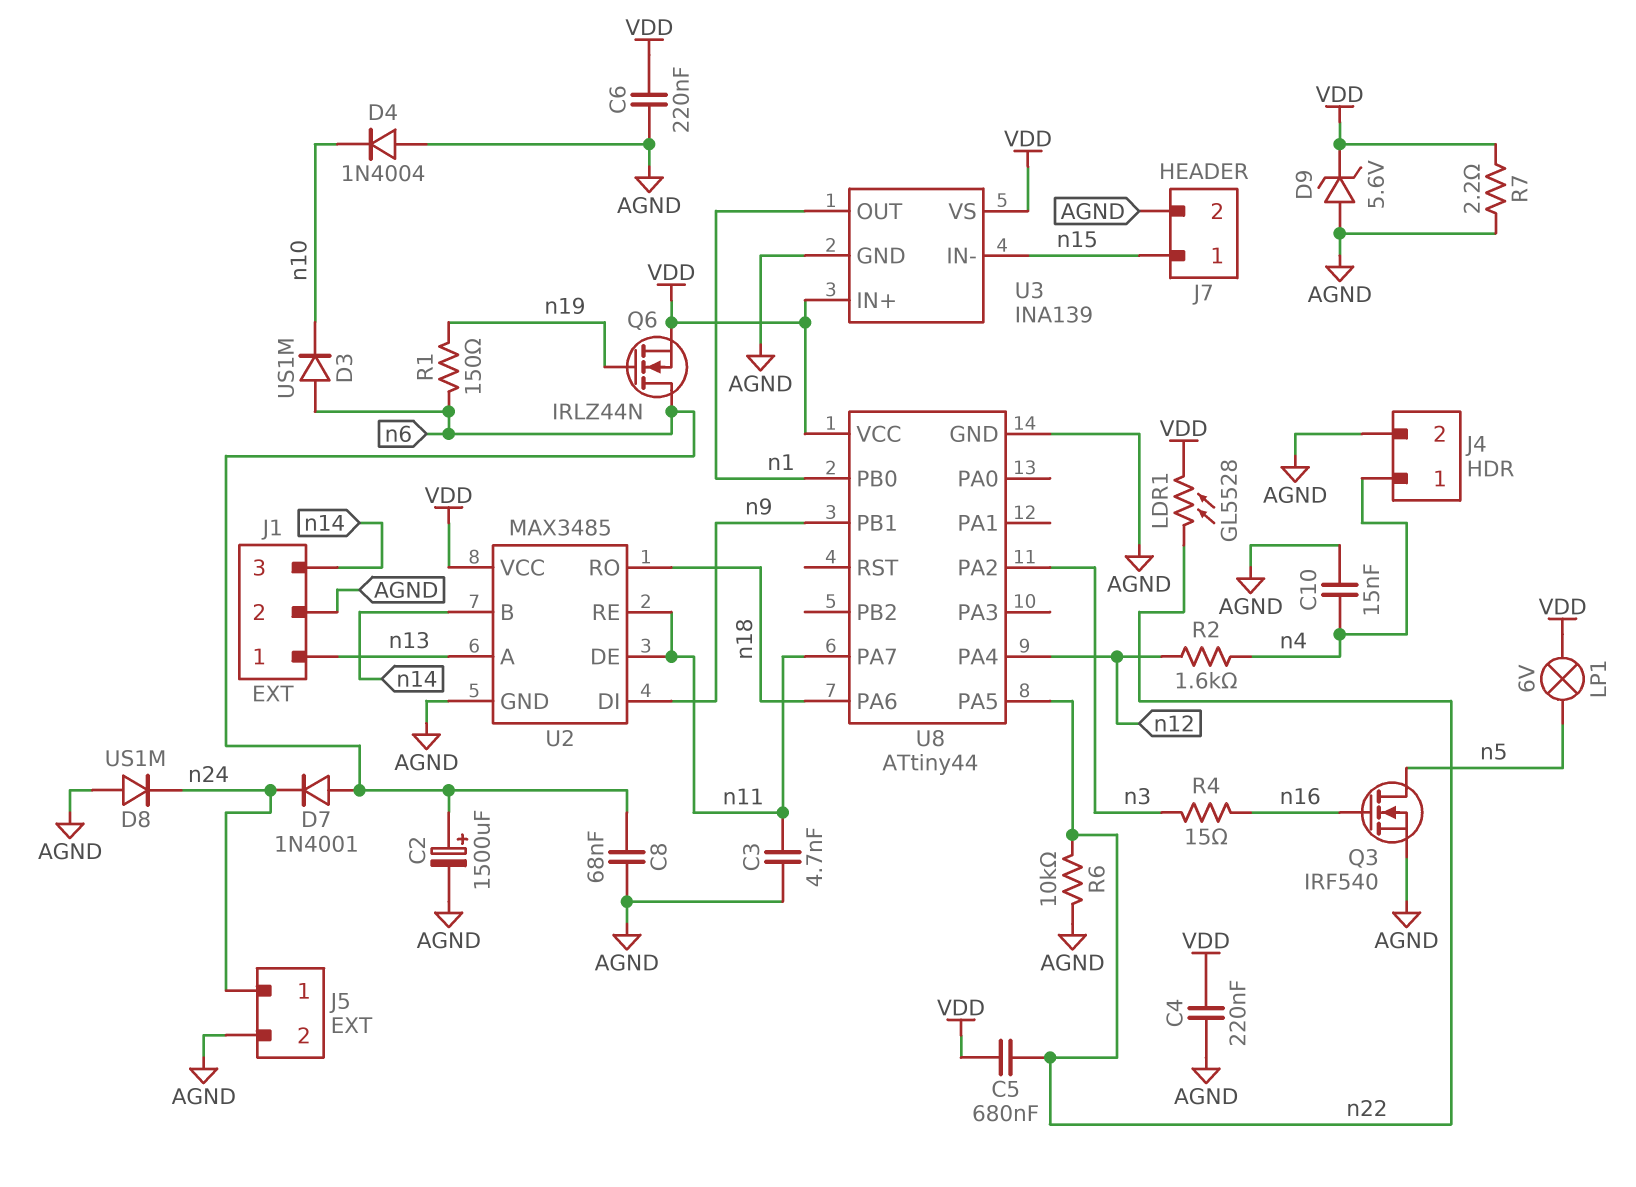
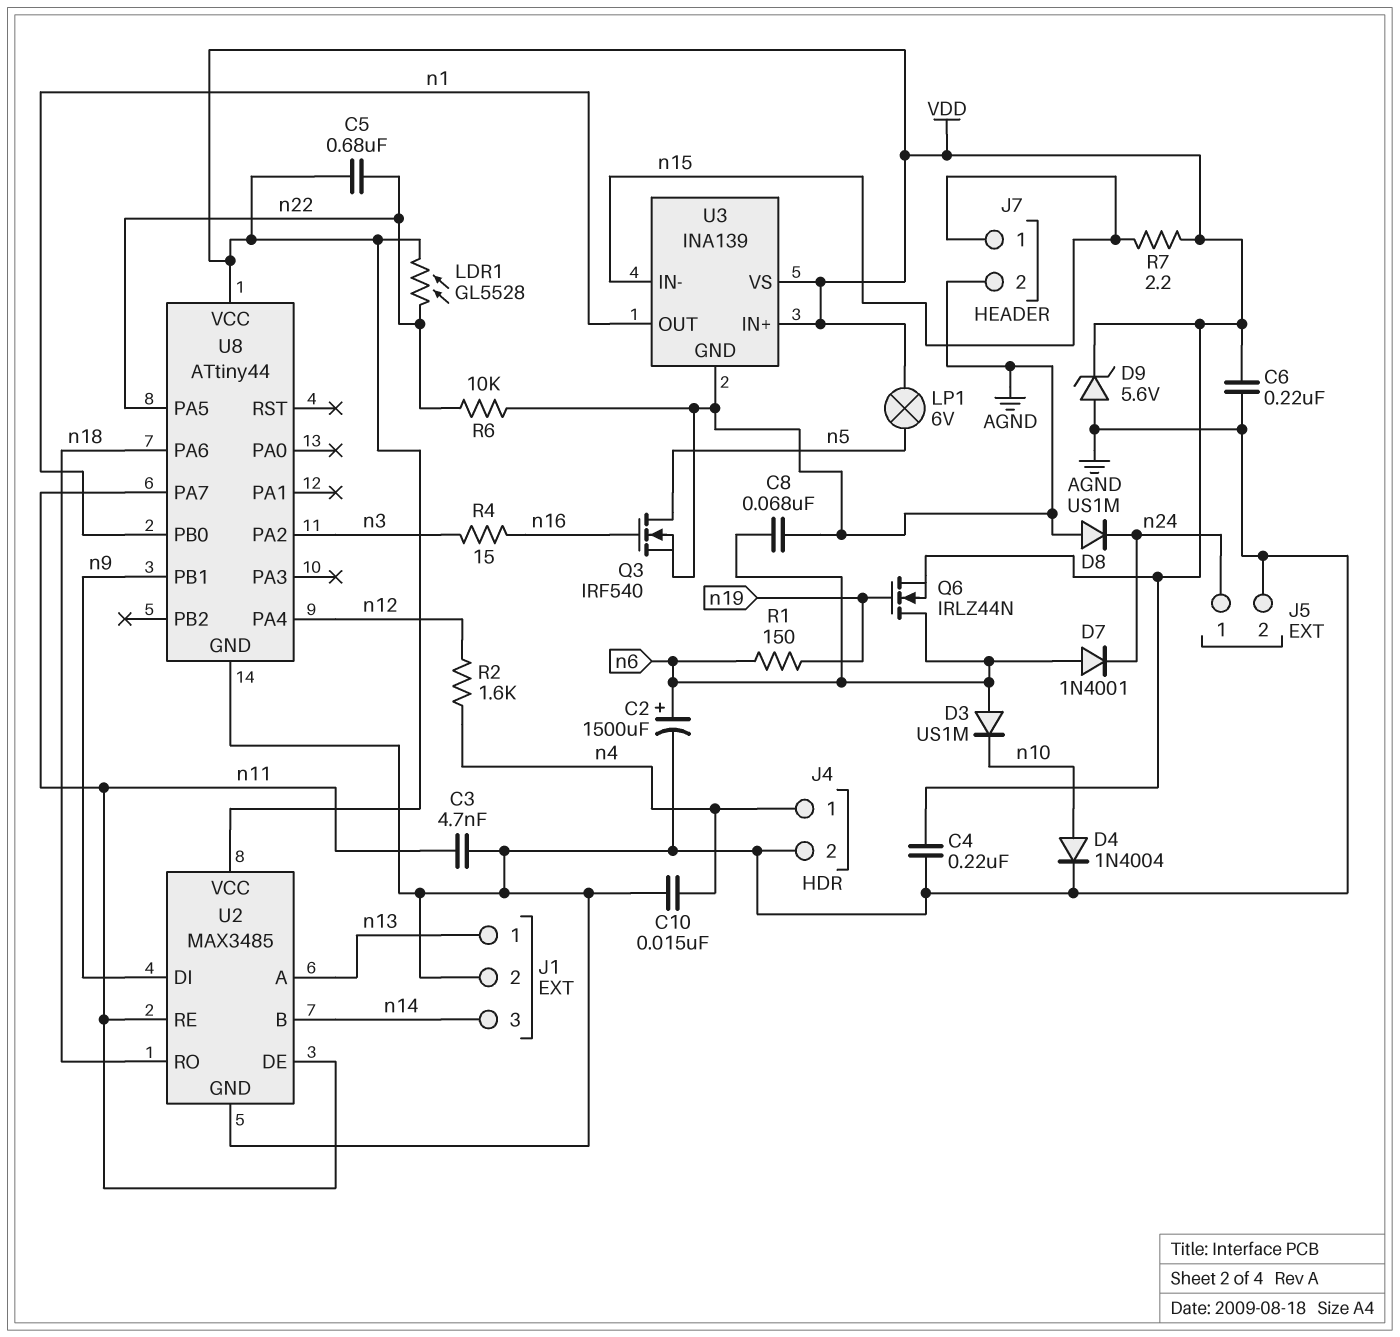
D4: diode 1N4004 (A AGND, K n10) -> diode 1N4004 (A n10, K AGND)
R7: 2.2 (AGND, VDD) -> 2.2 (VDD, n15)

